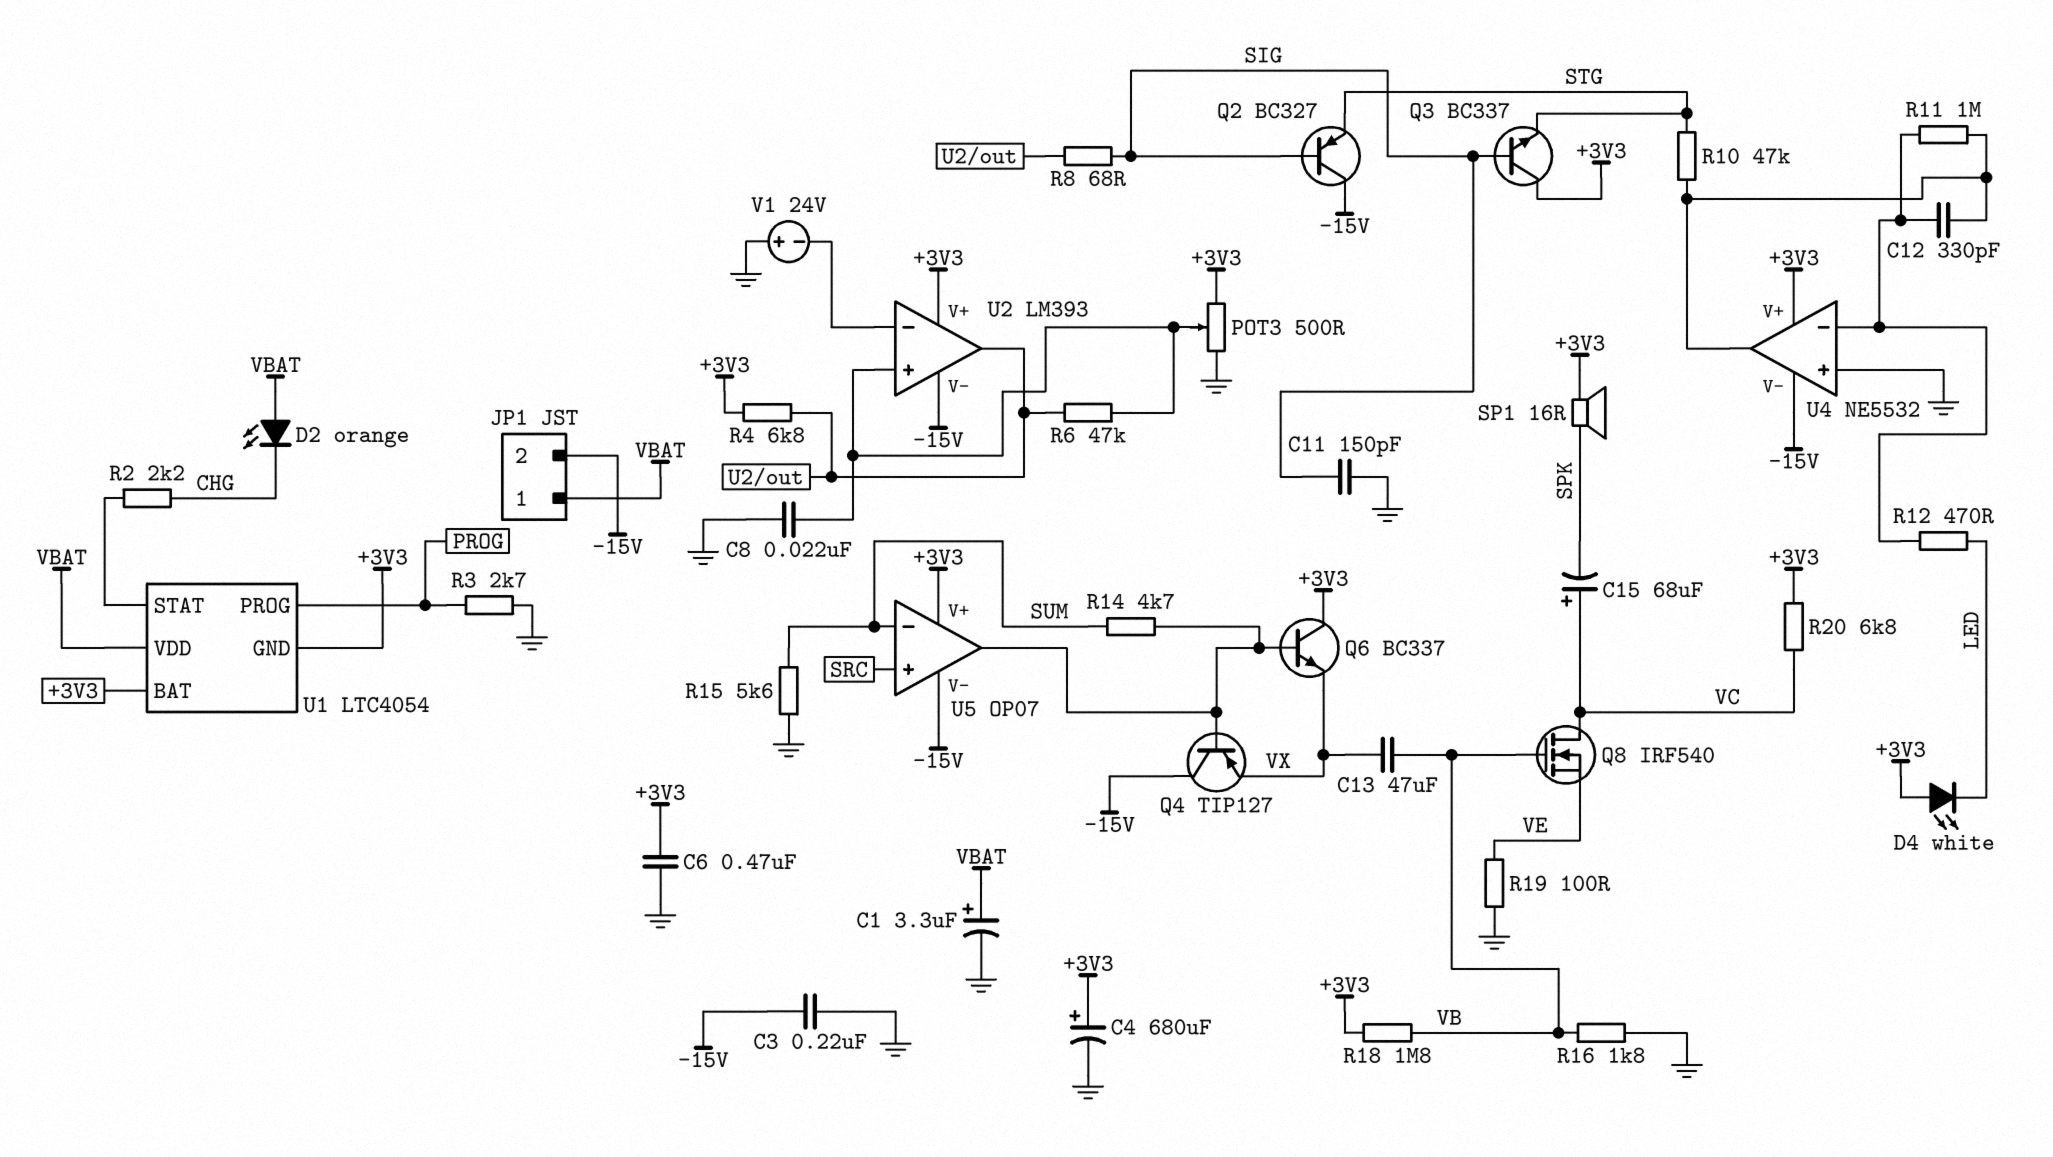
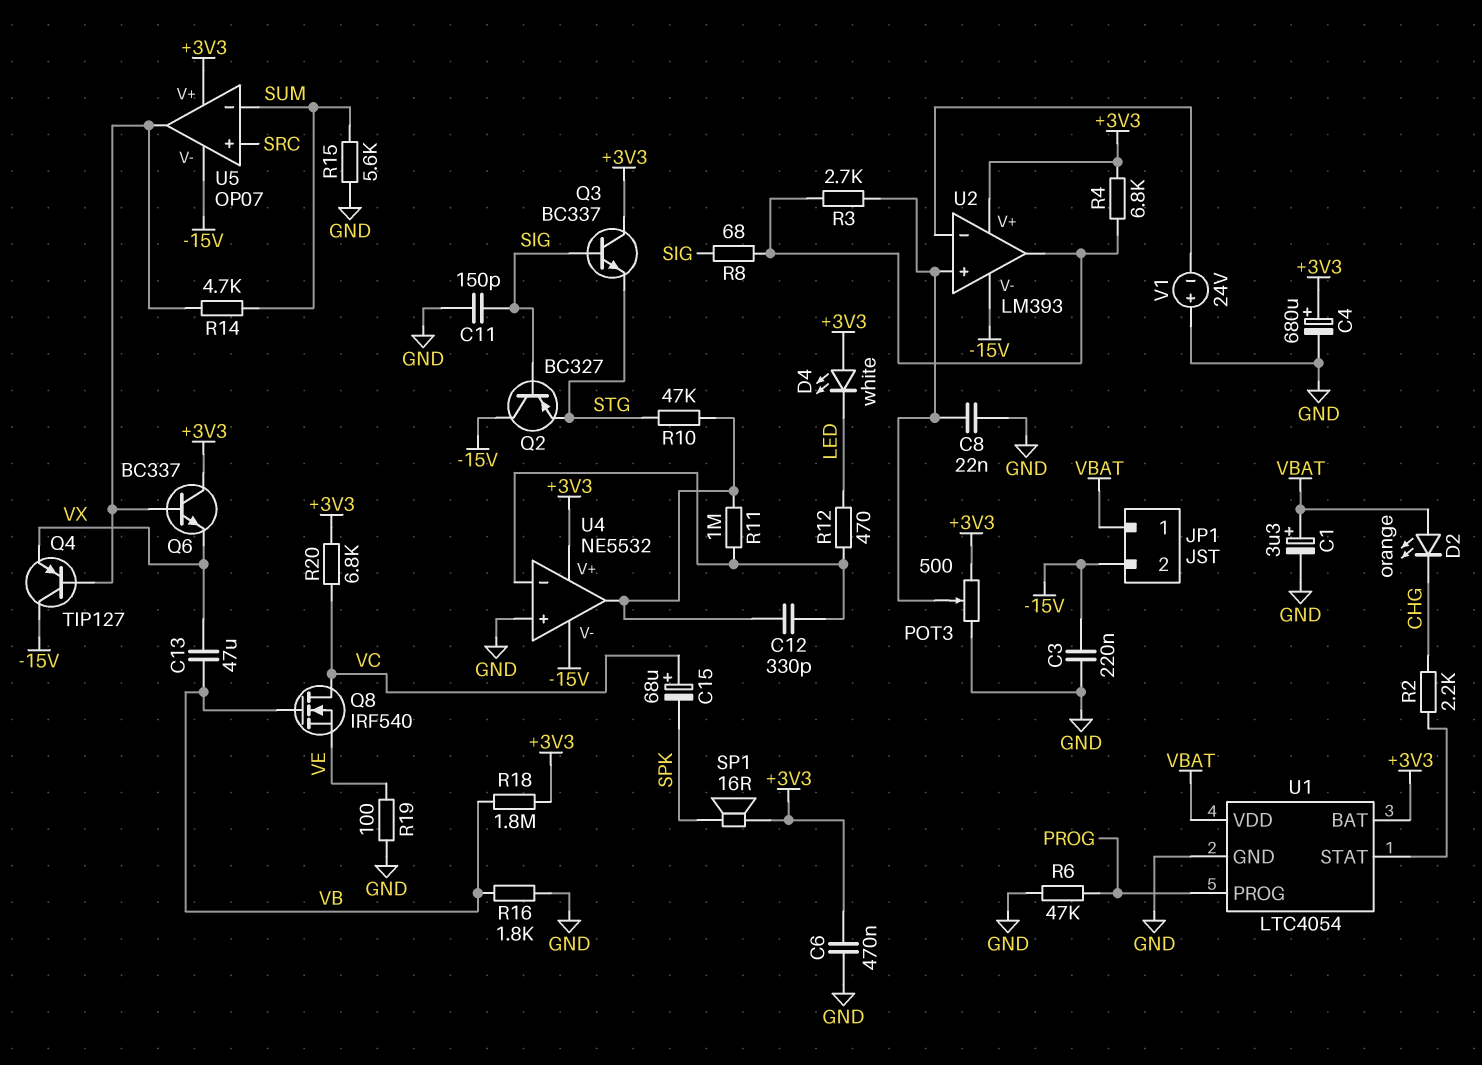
R3: 2.7k (GND, PROG) -> 2.7k (U2/in+, U2/out)
R6: 47k (U2/in+, U2/out) -> 47k (GND, PROG)
U1 pin GND: +3V3 -> GND

